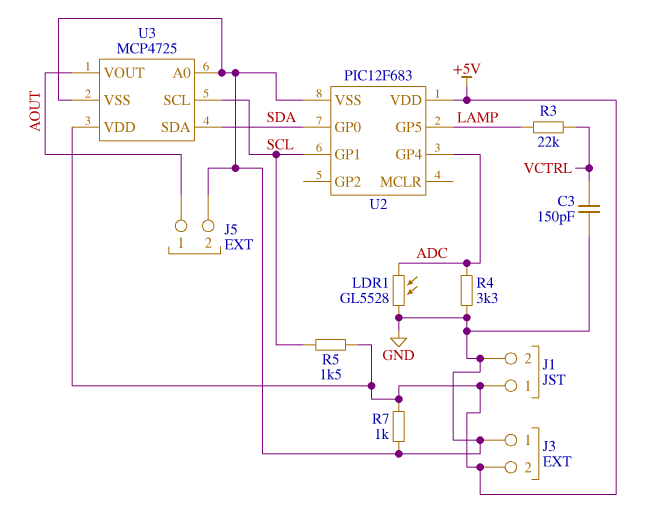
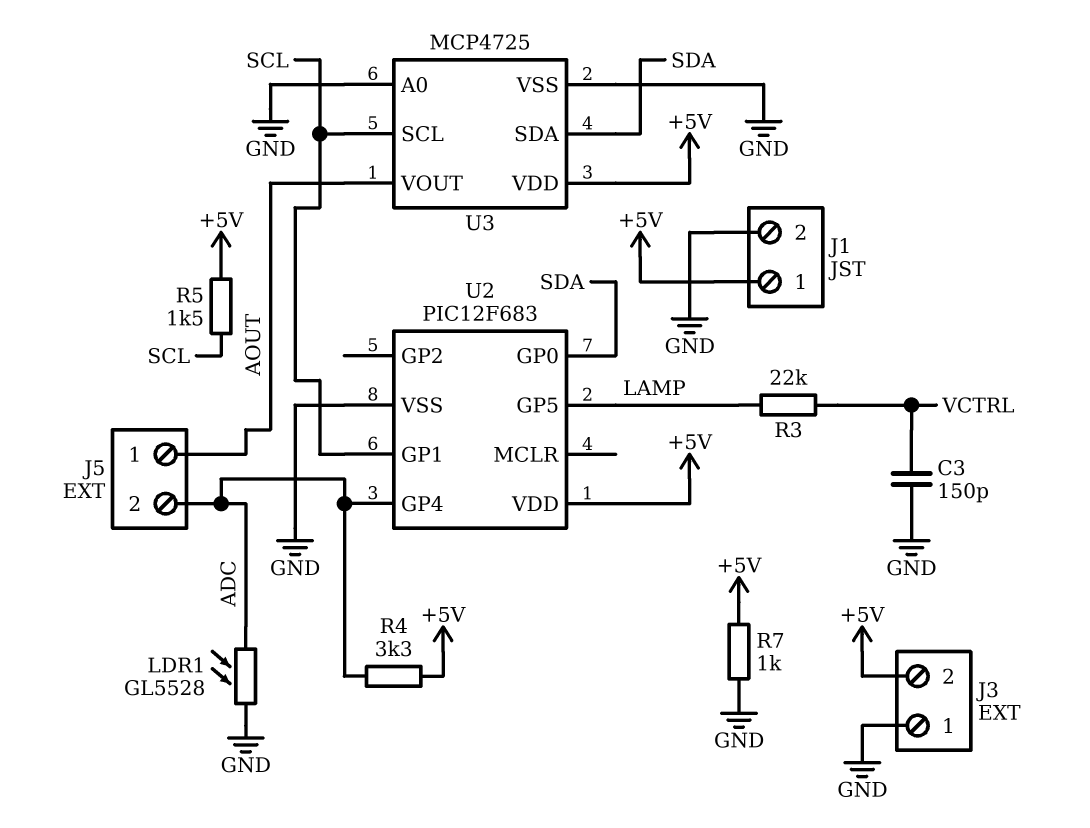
J5 pin 2: GND -> ADC
R4: 3.3k (ADC, GND) -> 3.3k (+5V, ADC)

